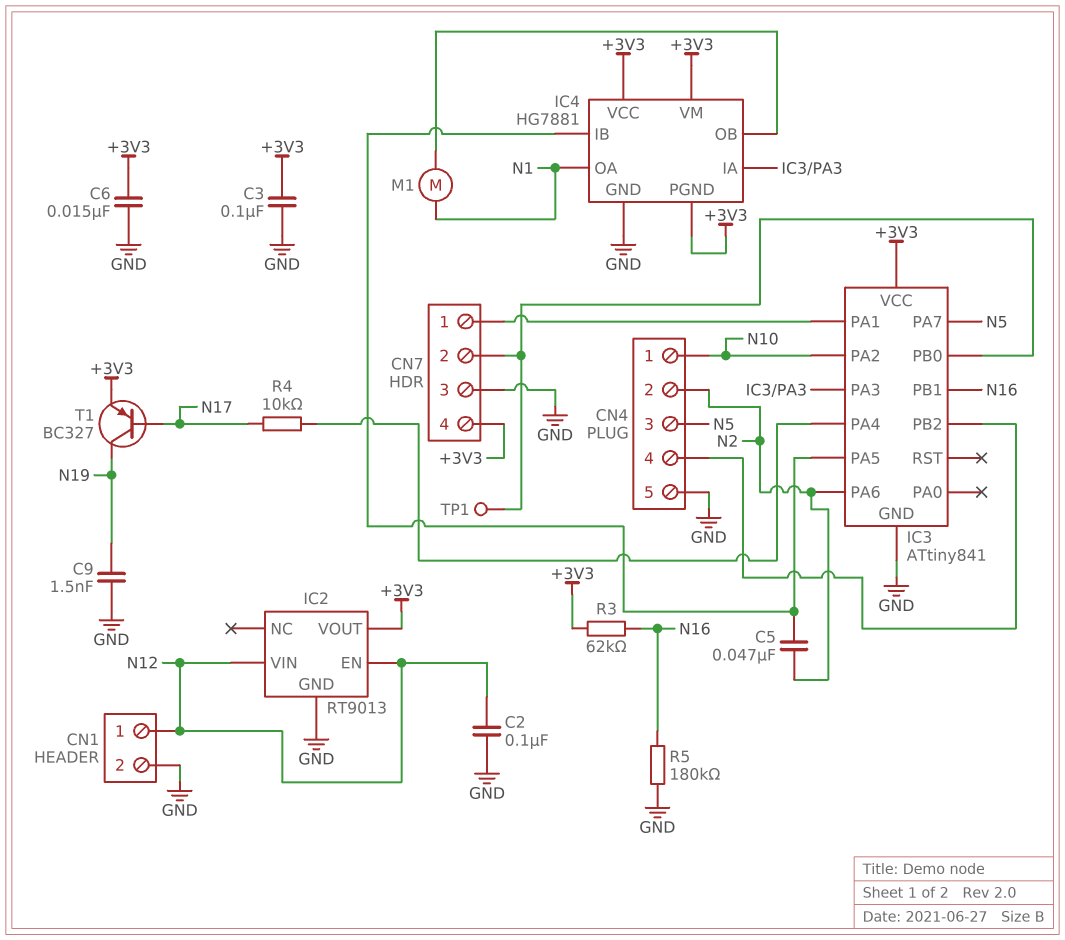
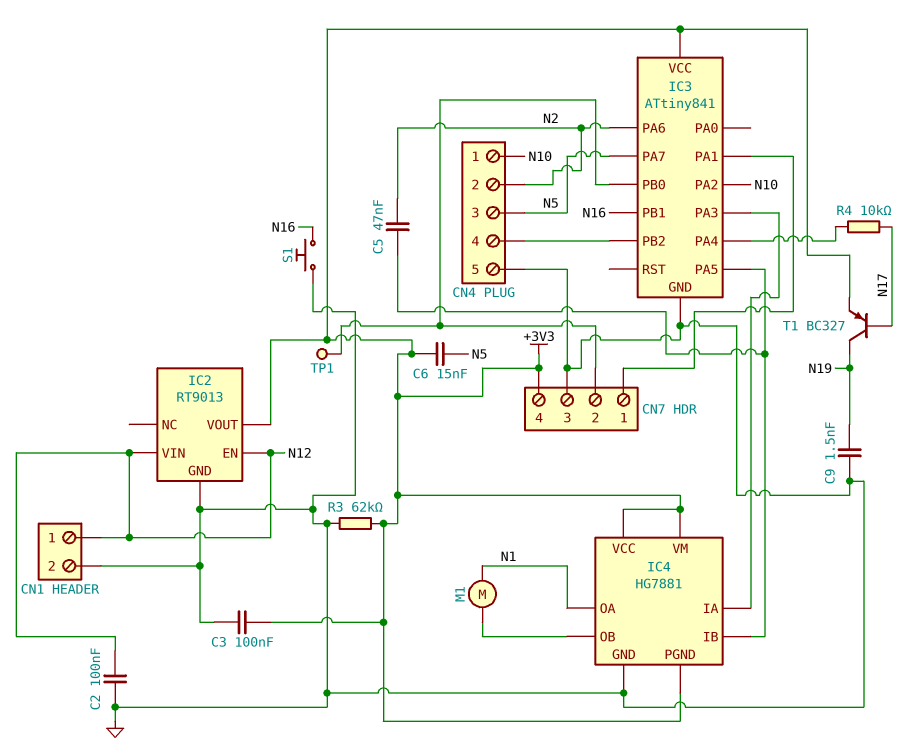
C6: 15nF (+3V3, GND) -> 15nF (+3V3, N5)
R3: 62k (+3V3, N16) -> 62k (+3V3, GND)
R5: 180k (GND, N16) -> none
S1: none -> button (GND, N16)

